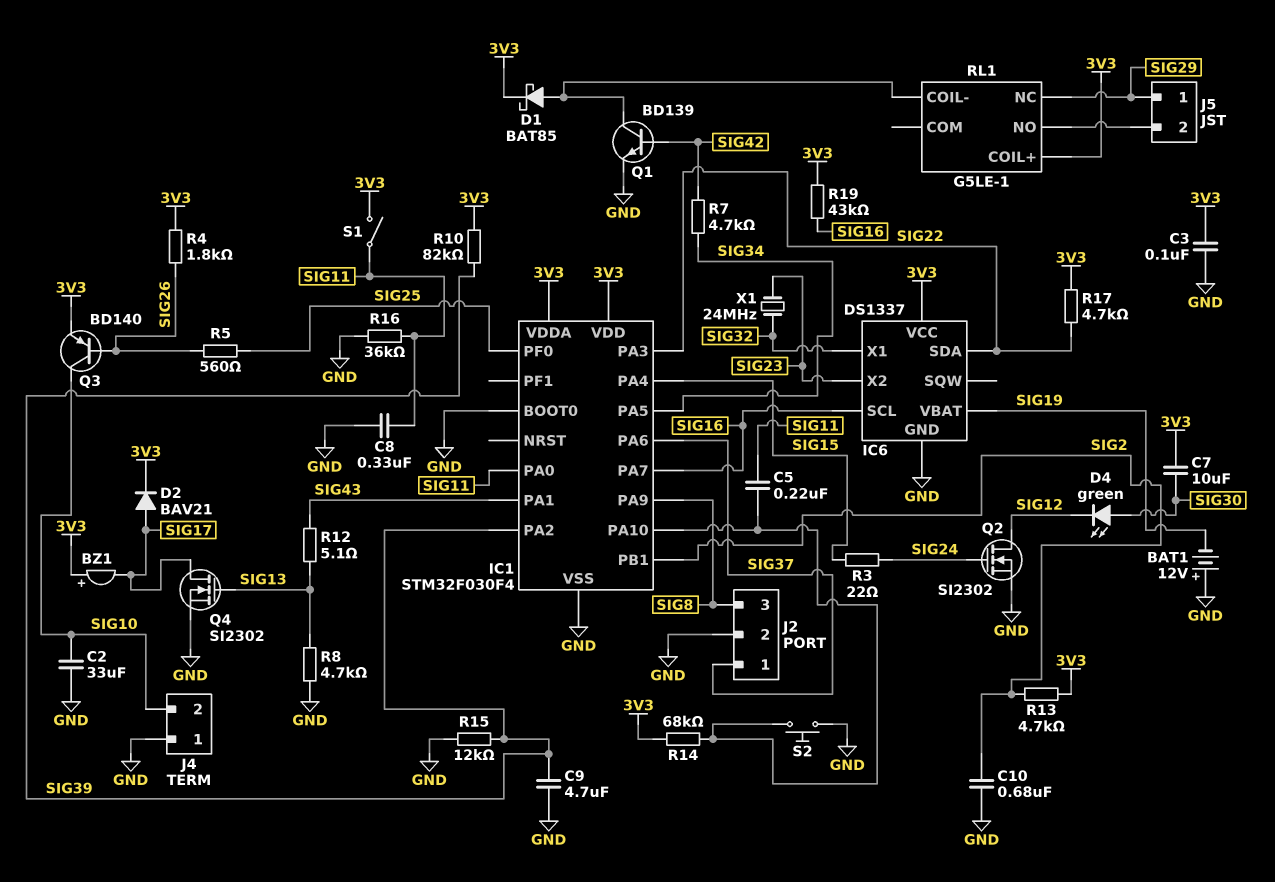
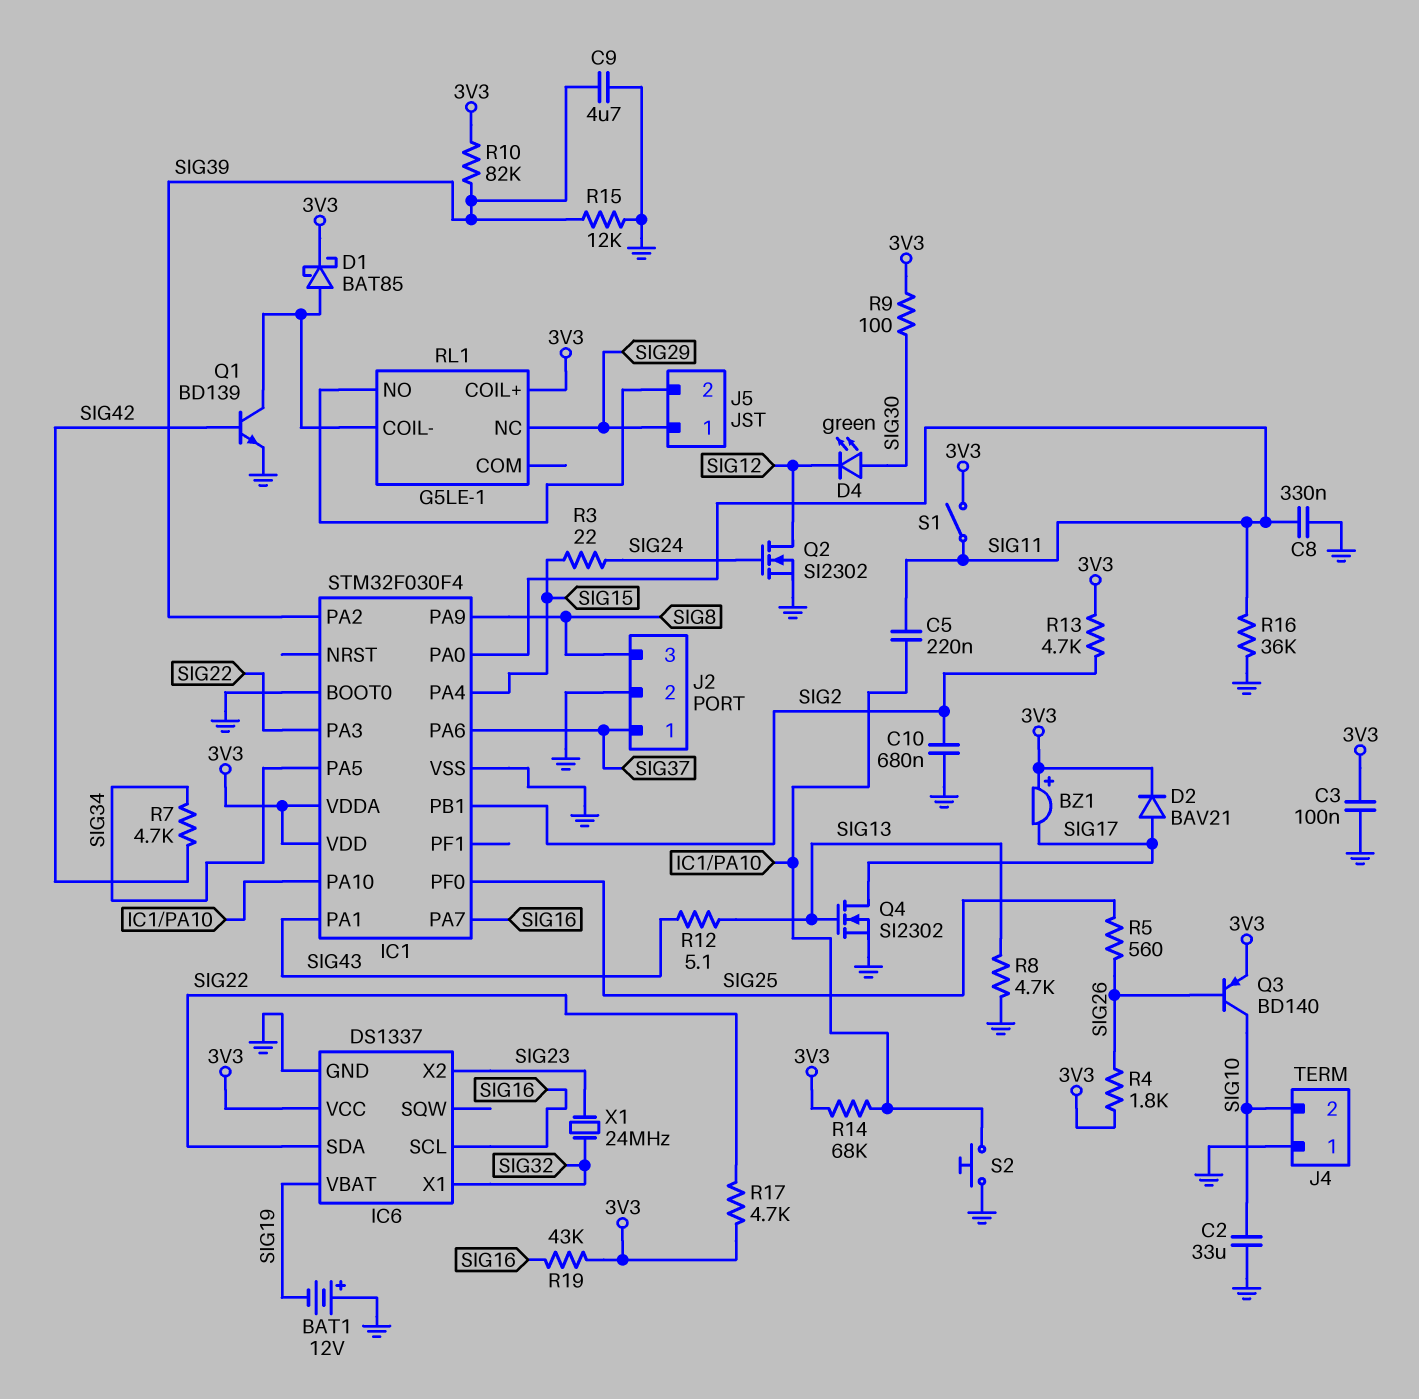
C7: 10uF (3V3, SIG30) -> none
R9: none -> 100 (3V3, SIG30)

